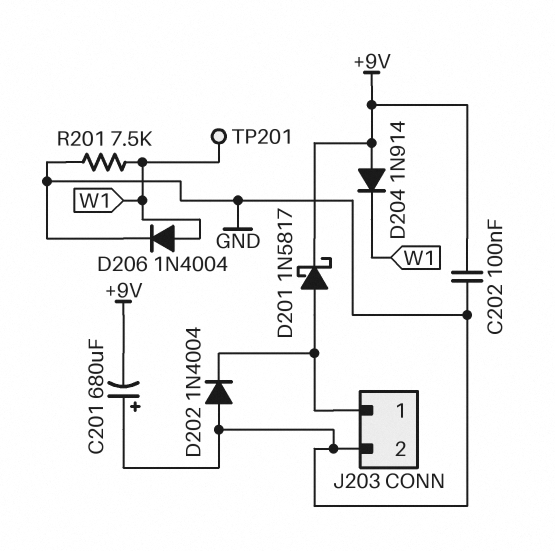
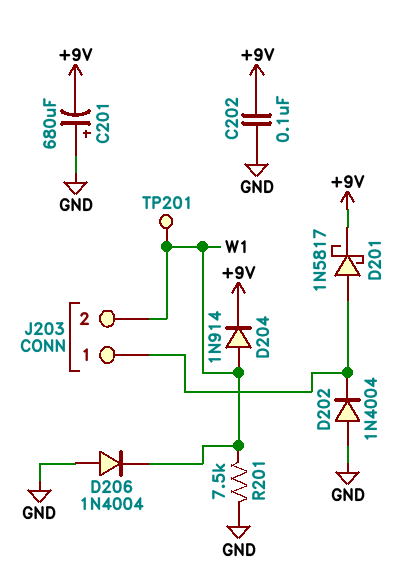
D204: diode 1N914 (A +9V, K W1) -> diode 1N914 (A W1, K +9V)
D206: diode 1N4004 (A W1, K GND) -> diode 1N4004 (A GND, K W1)
J203 pin 2: GND -> W1

